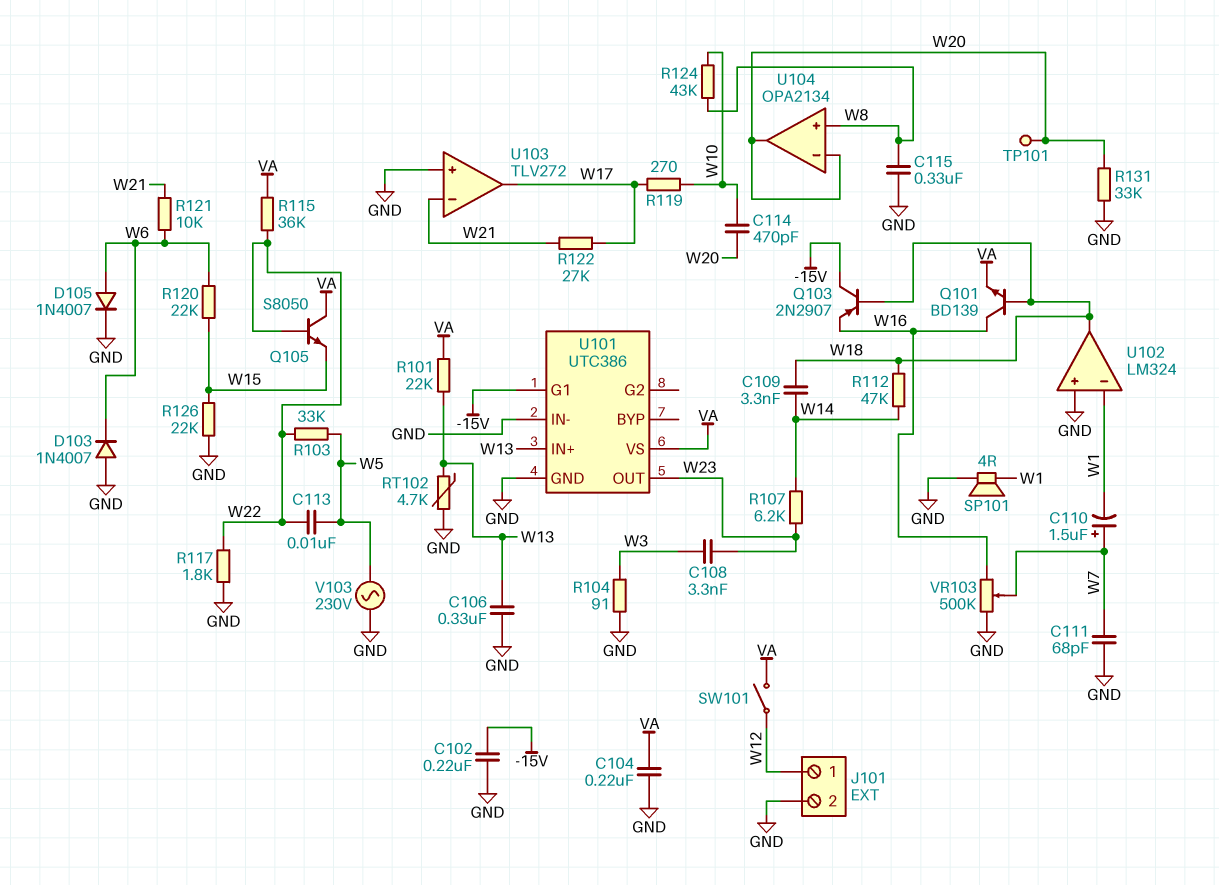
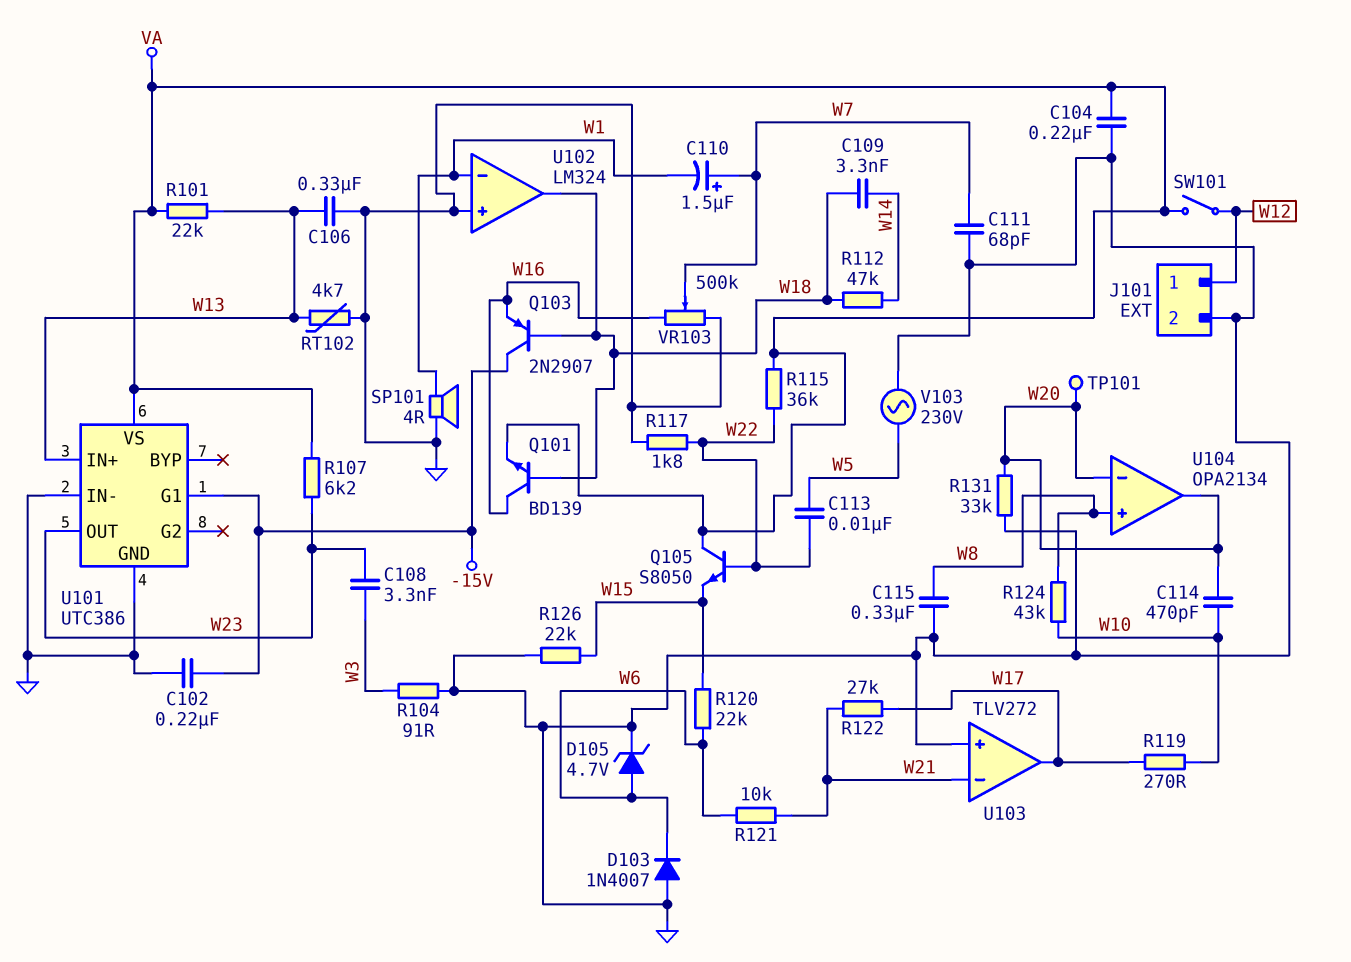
D105: diode 1N4007 (A W6, K GND) -> zener 4.7V (A W6, K GND)
R103: 33k (W5, W22) -> none
R107: 6.2k (W14, W23) -> 6.2k (VA, W23)

